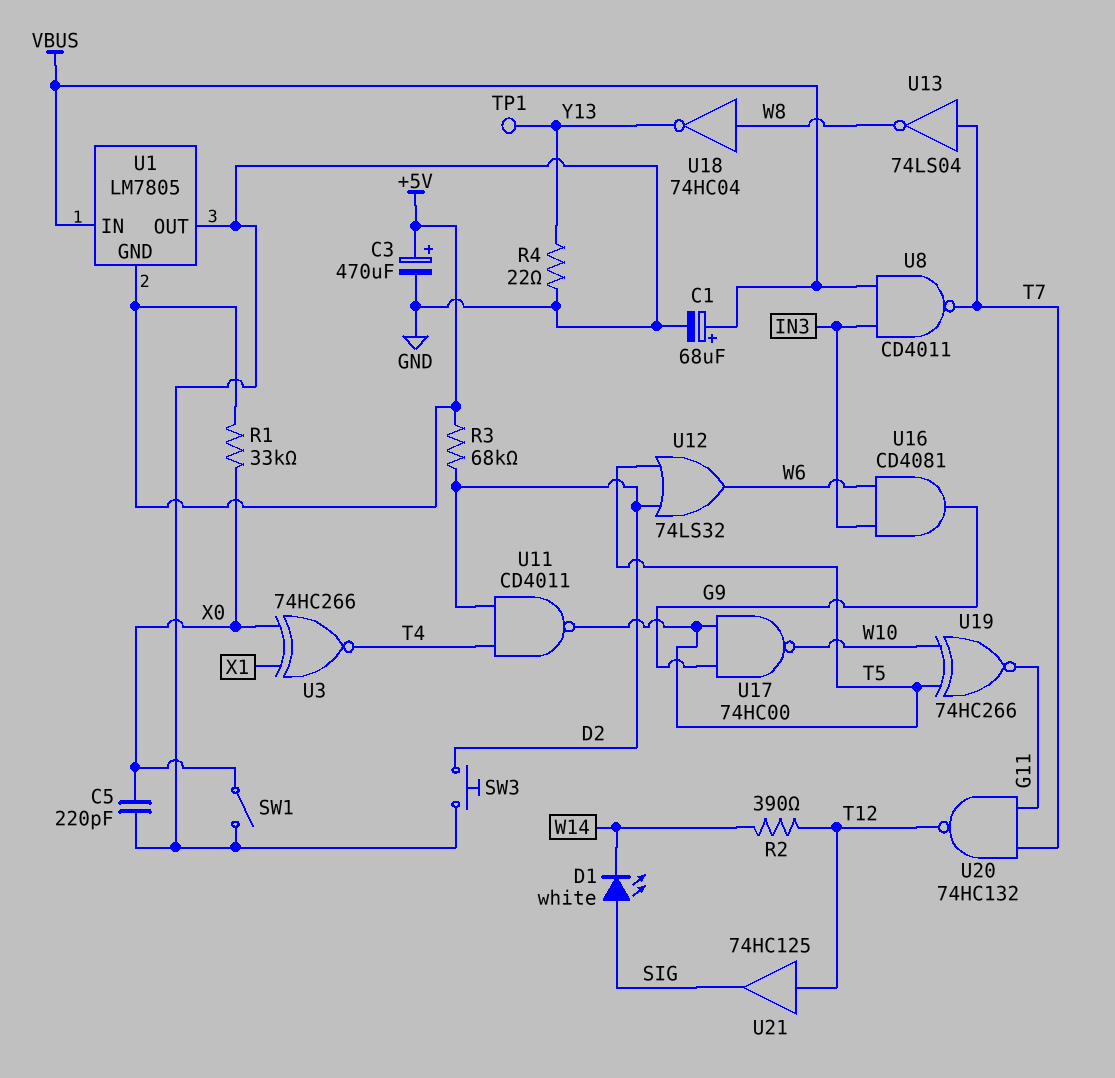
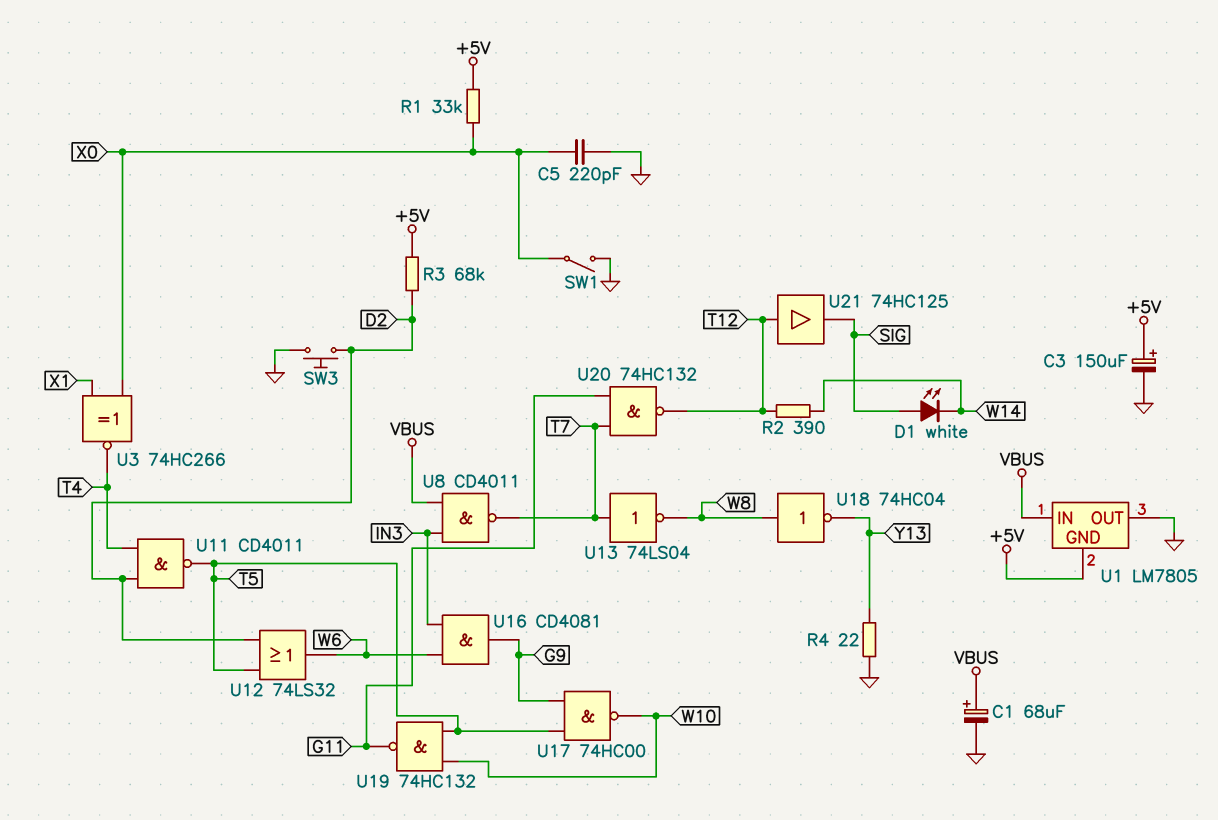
C3: 470uF (plus +5V, minus GND) -> 150uF (plus +5V, minus GND)
TP1: test point (Y13) -> none
U19: XNOR 74HC266 (in T5, in W10, out G11) -> NAND 74HC132 (in T5, in W10, out G11)

